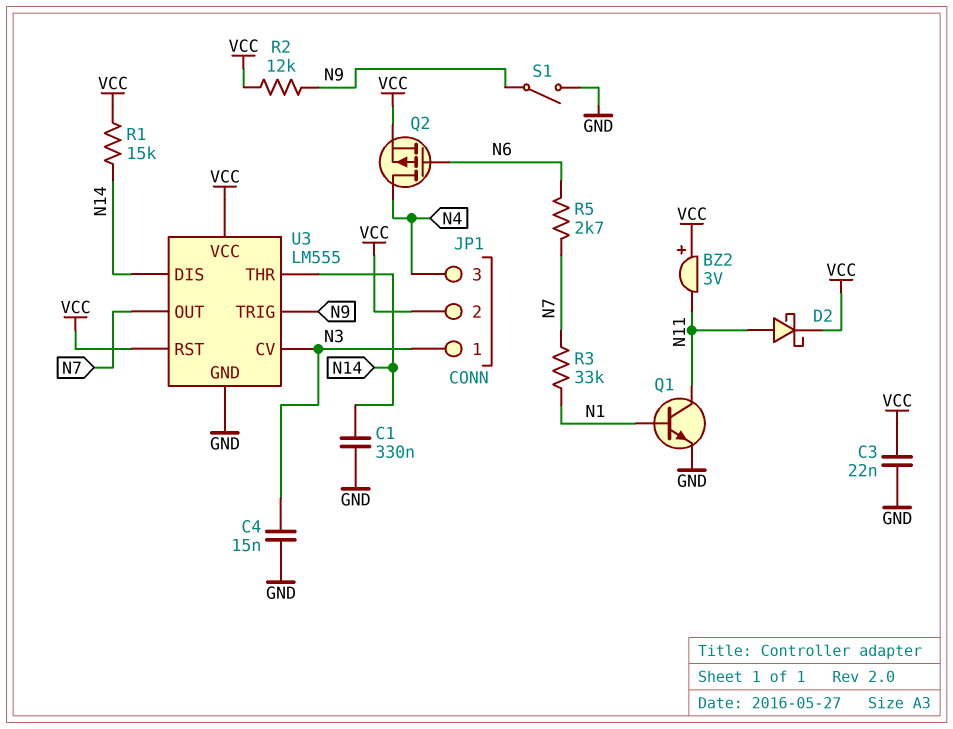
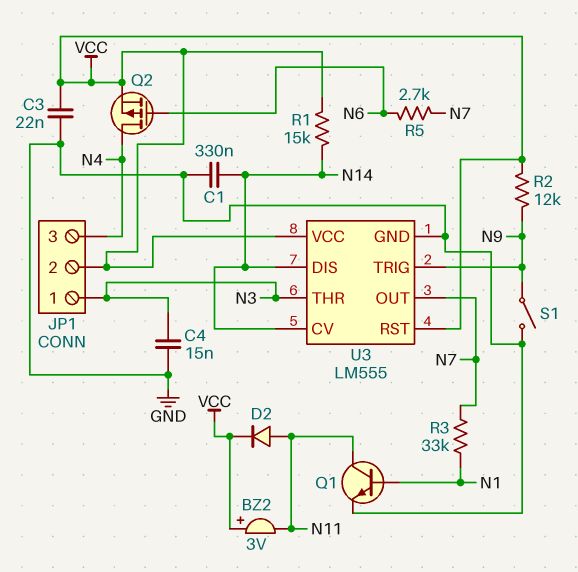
D2: schottky (A N11, K VCC) -> diode (A N11, K VCC)
U3 pin CV: N3 -> N14
U3 pin THR: N14 -> N3

